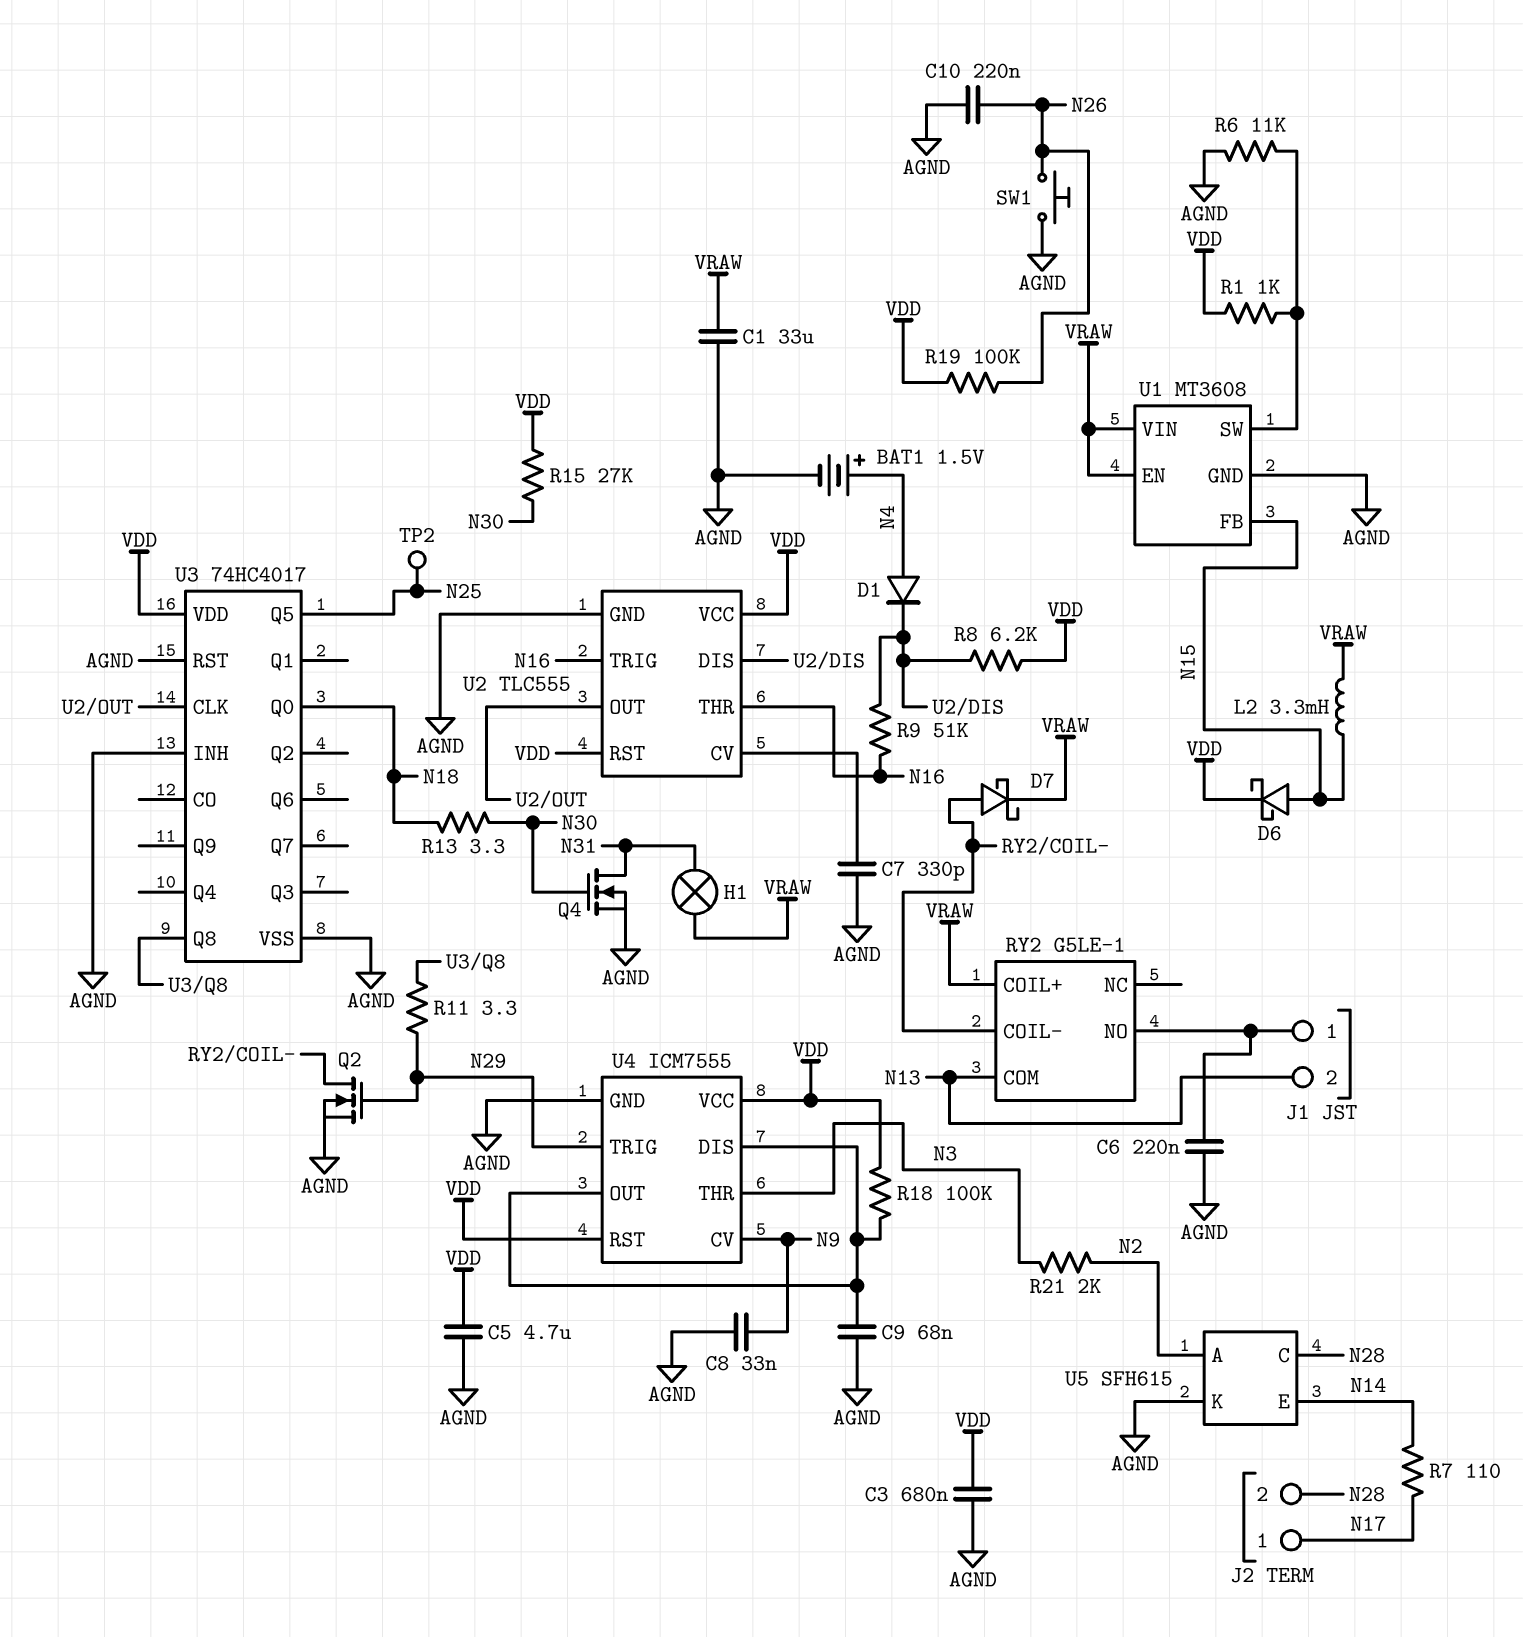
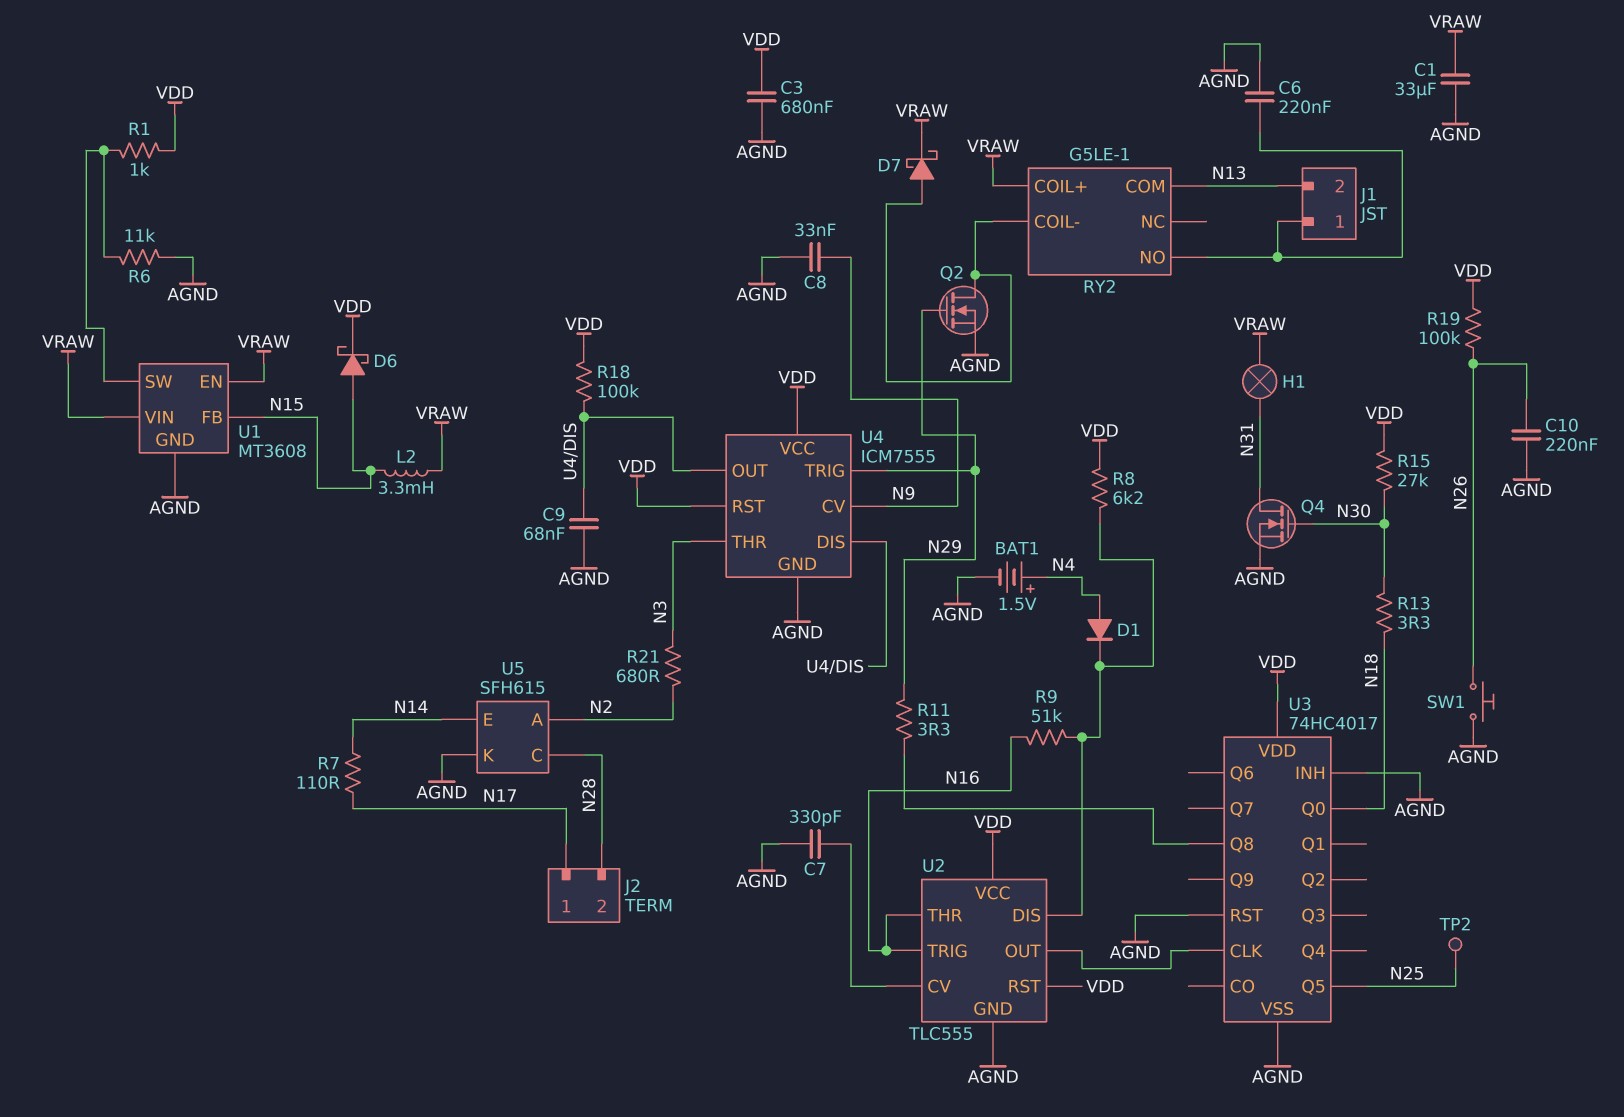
C5: 4.7uF (AGND, VDD) -> none
R21: 2k (N2, N3) -> 680 (N2, N3)

